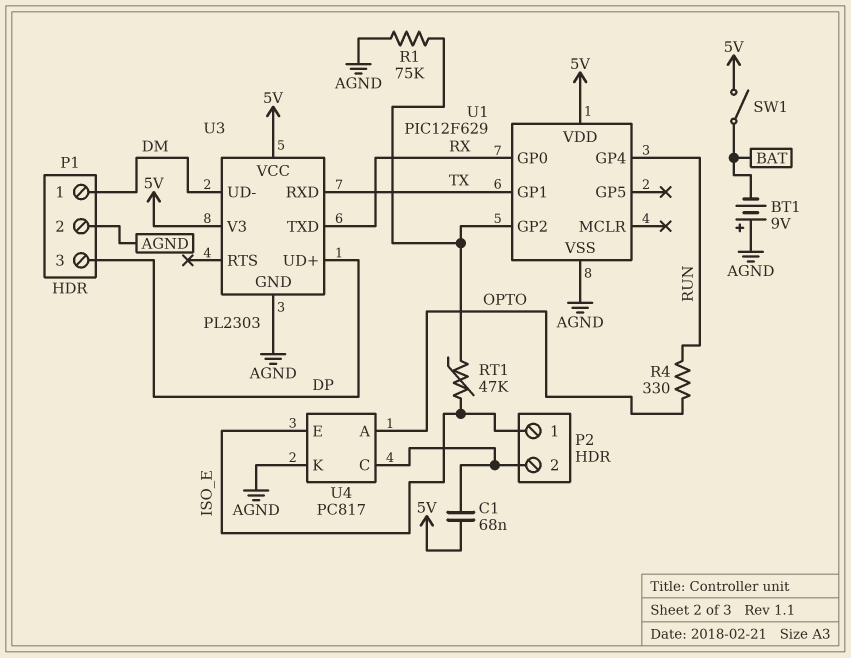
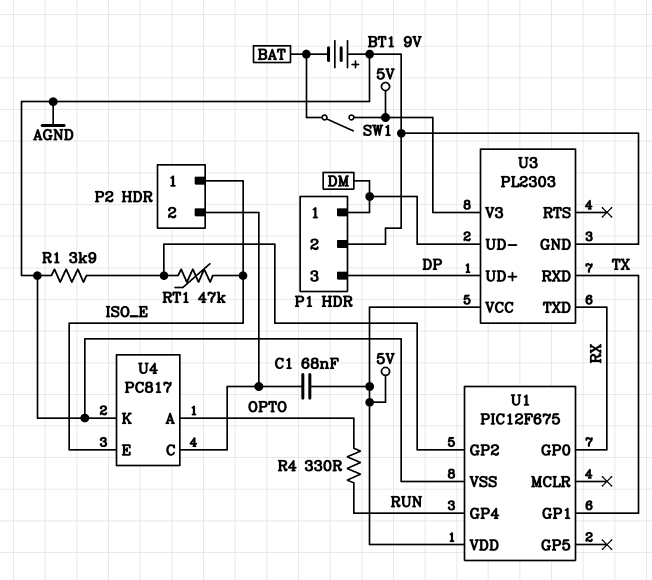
R1: 75k (AGND, U1/GP2) -> 3.9k (AGND, U1/GP2)
U1: PIC12F629 -> PIC12F675

